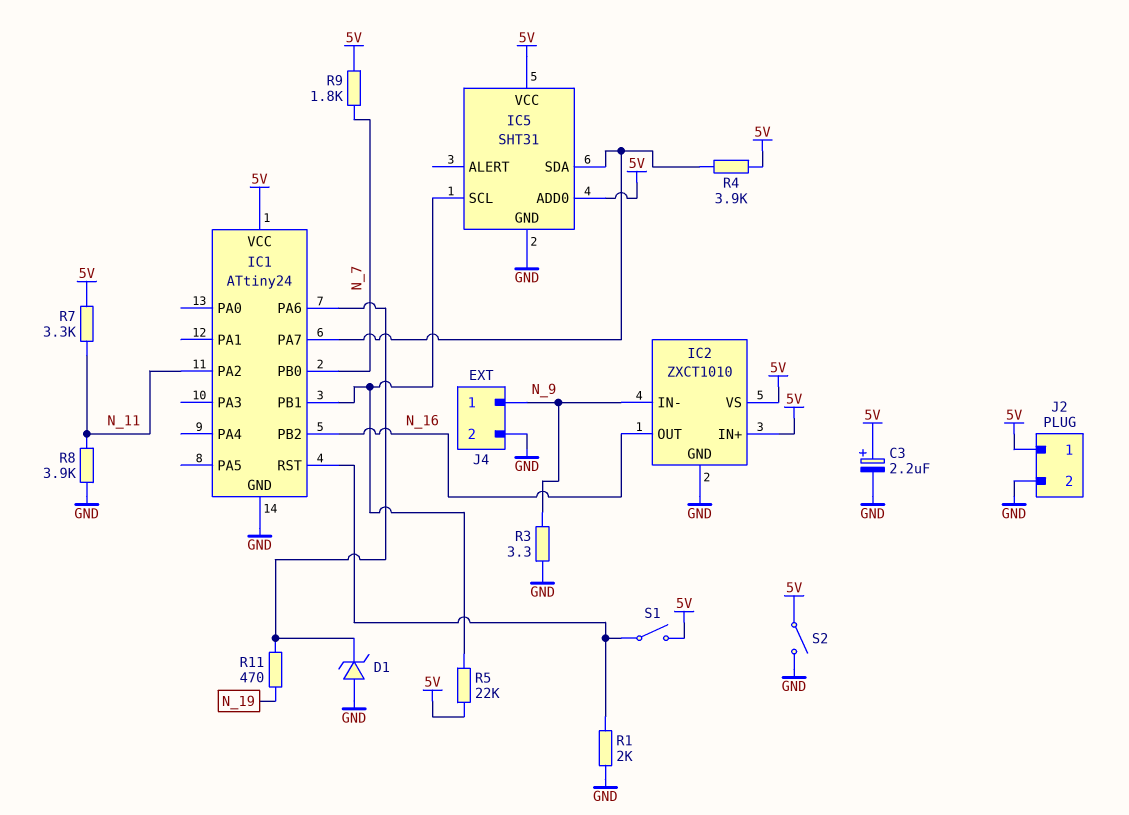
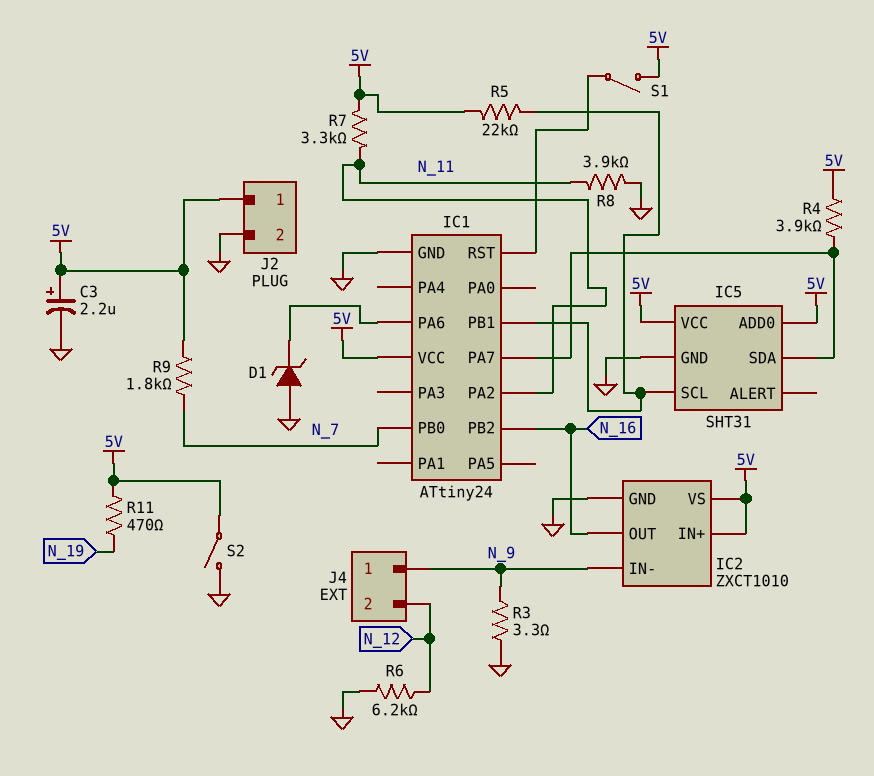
J4 pin 2: GND -> N_12
R1: 2k (GND, IC1/RST) -> none
R6: none -> 6.2k (GND, N_12)
R11: 470 (IC1/PA6, N_19) -> 470 (5V, N_19)

